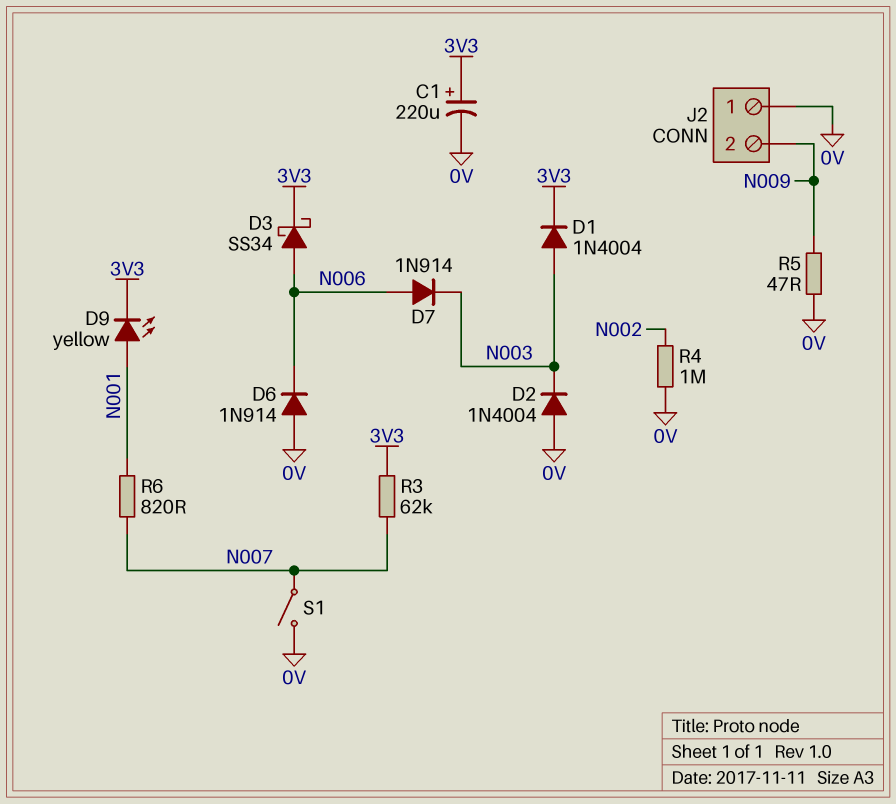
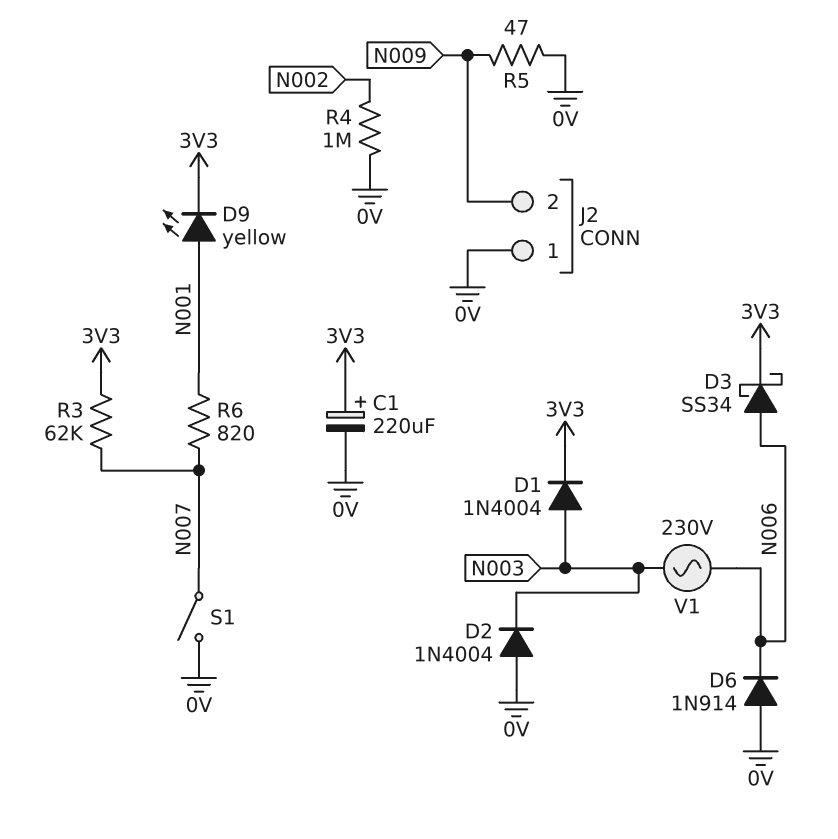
D7: diode 1N914 (A N006, K N003) -> none
V1: none -> AC 230V (N003, N006)

